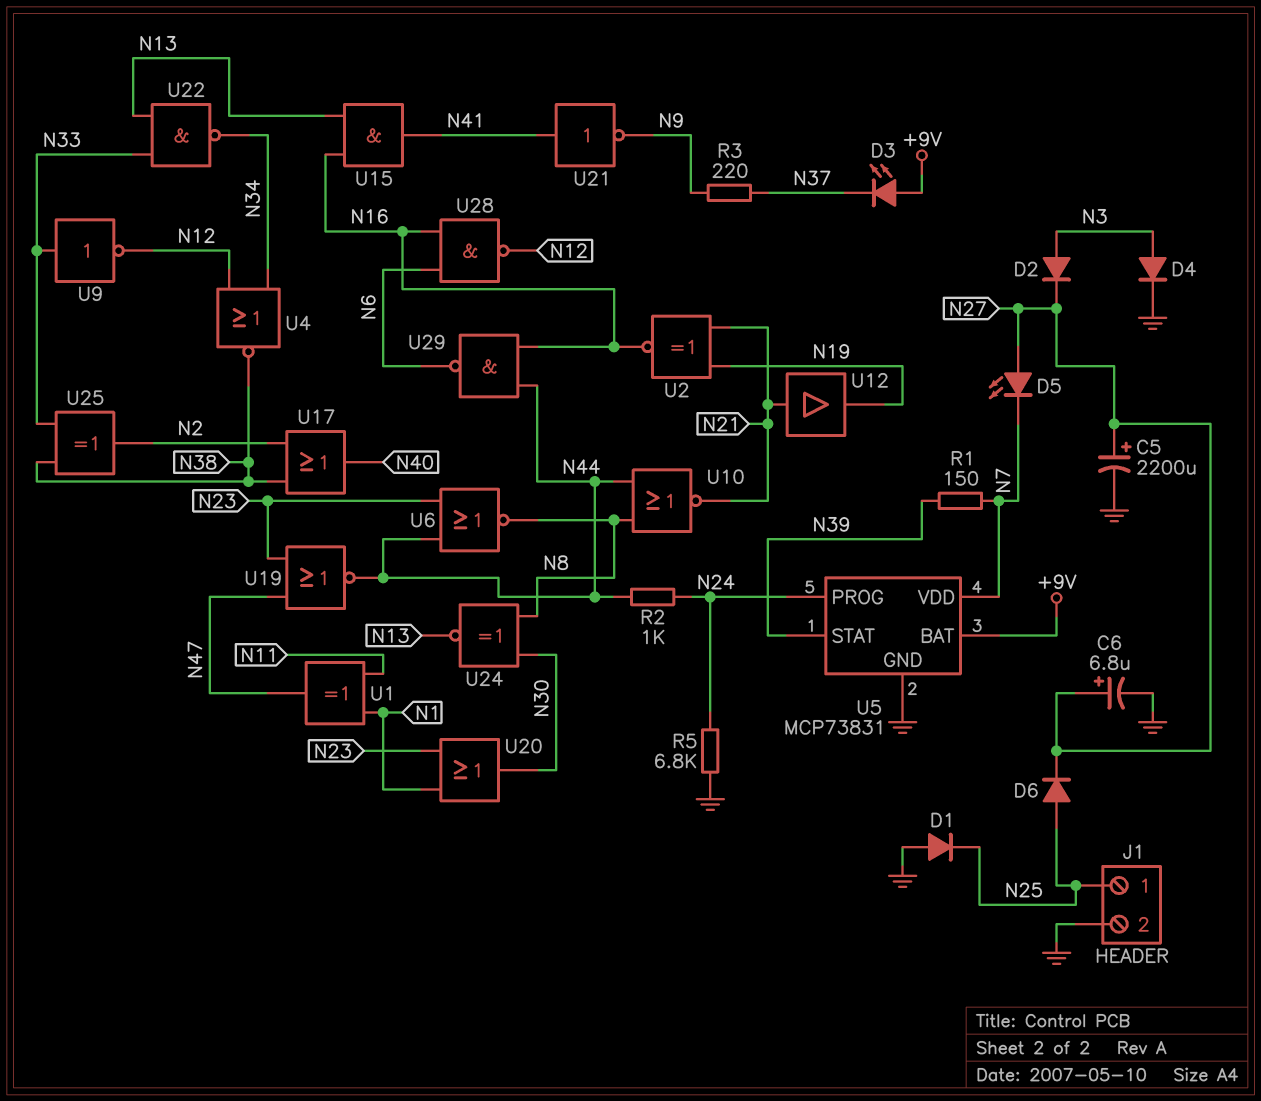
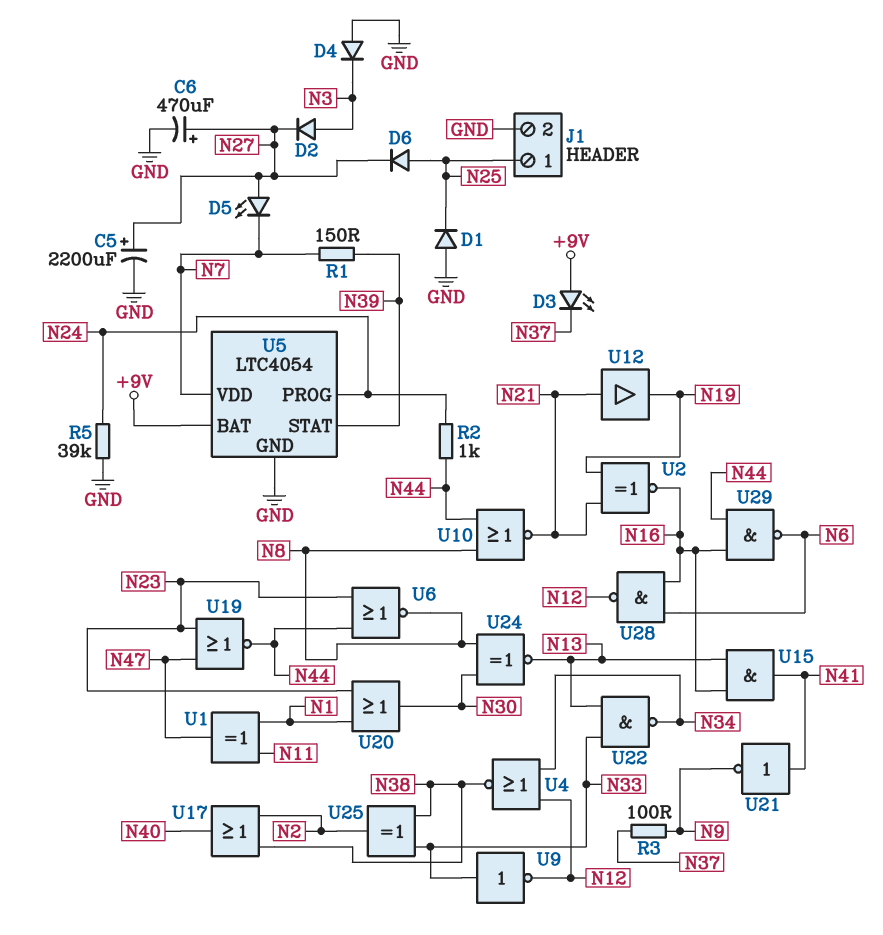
C6: 6.8uF (plus N27, minus GND) -> 470uF (plus N27, minus GND)
D4: diode (A N3, K GND) -> diode (A GND, K N3)
R3: 220 (N9, N37) -> 100 (N9, N37)
R5: 6.8k (GND, N24) -> 39k (GND, N24)
U5: MCP73831 -> LTC4054

